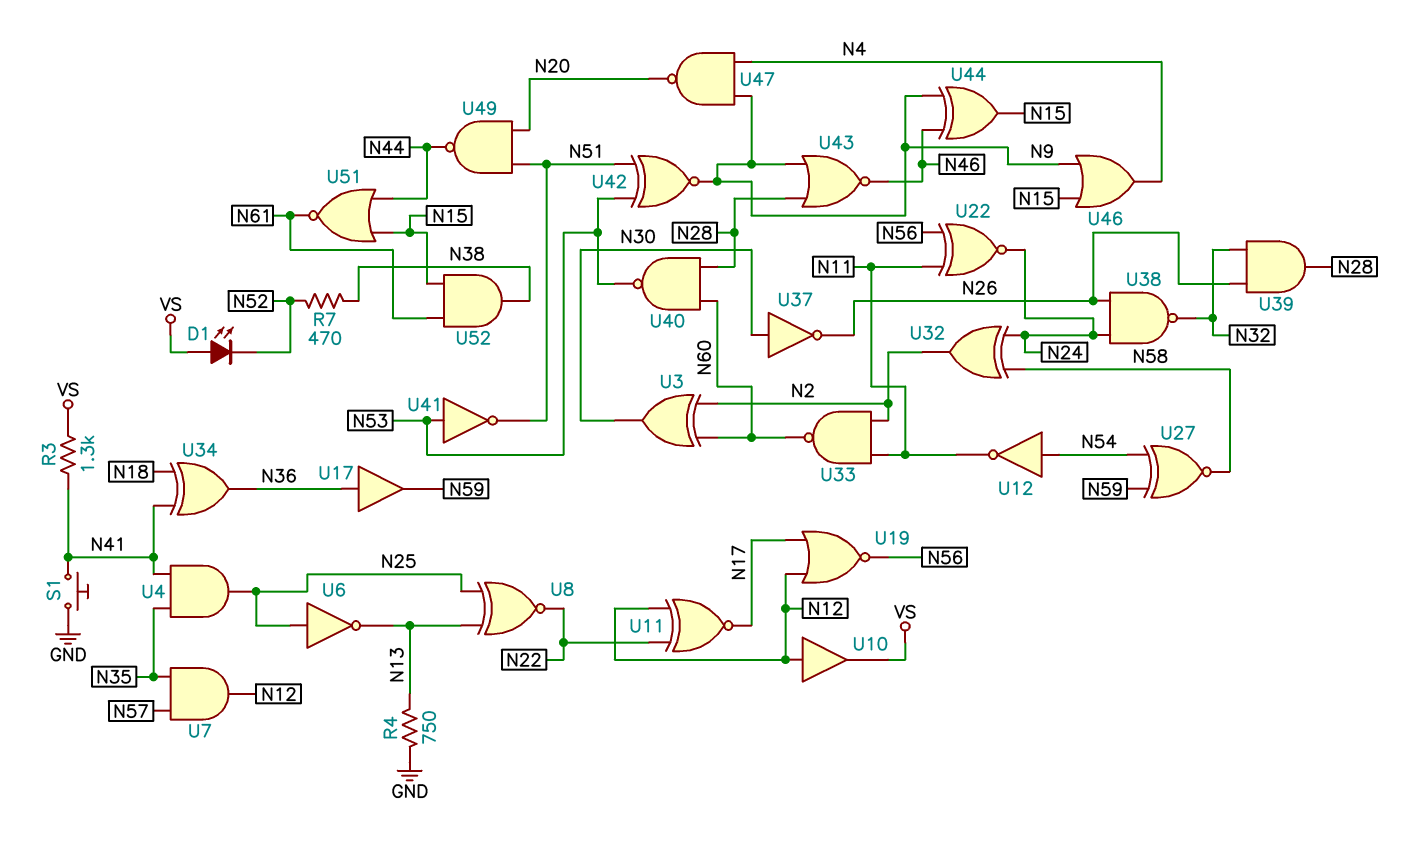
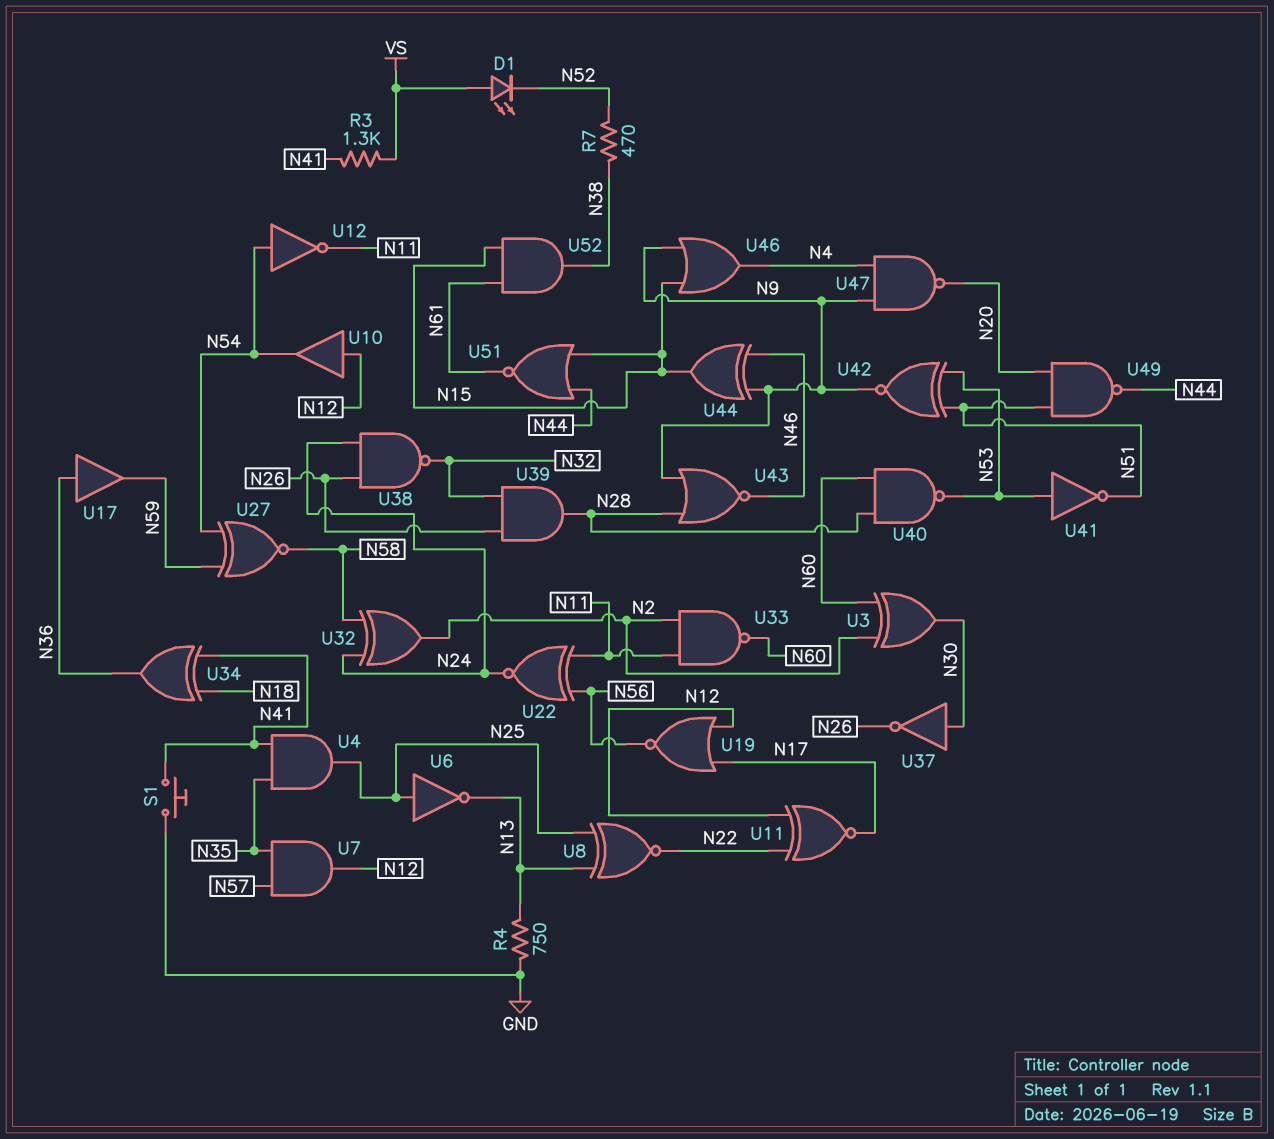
U10: buffer (in N12, out VS) -> buffer (in N12, out N54)

